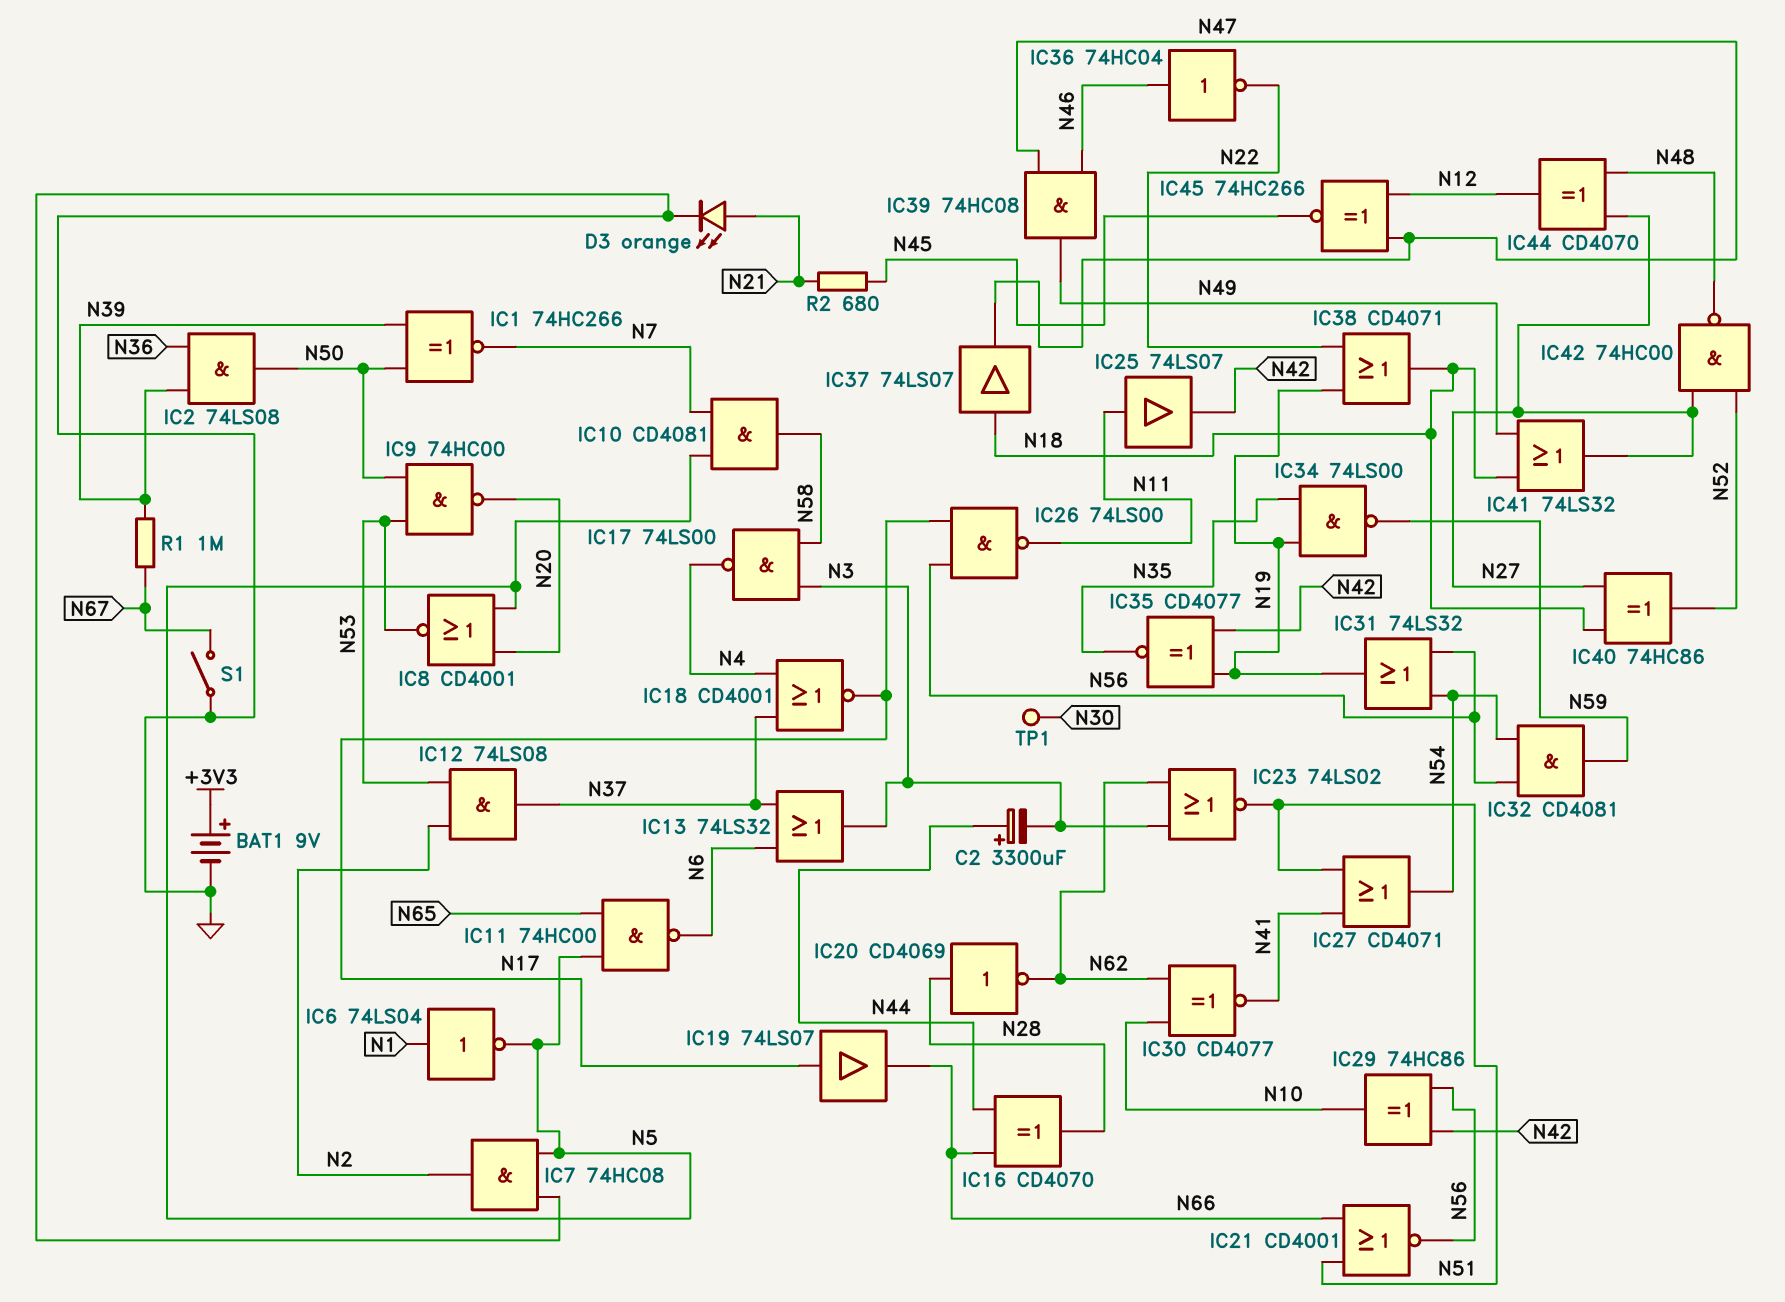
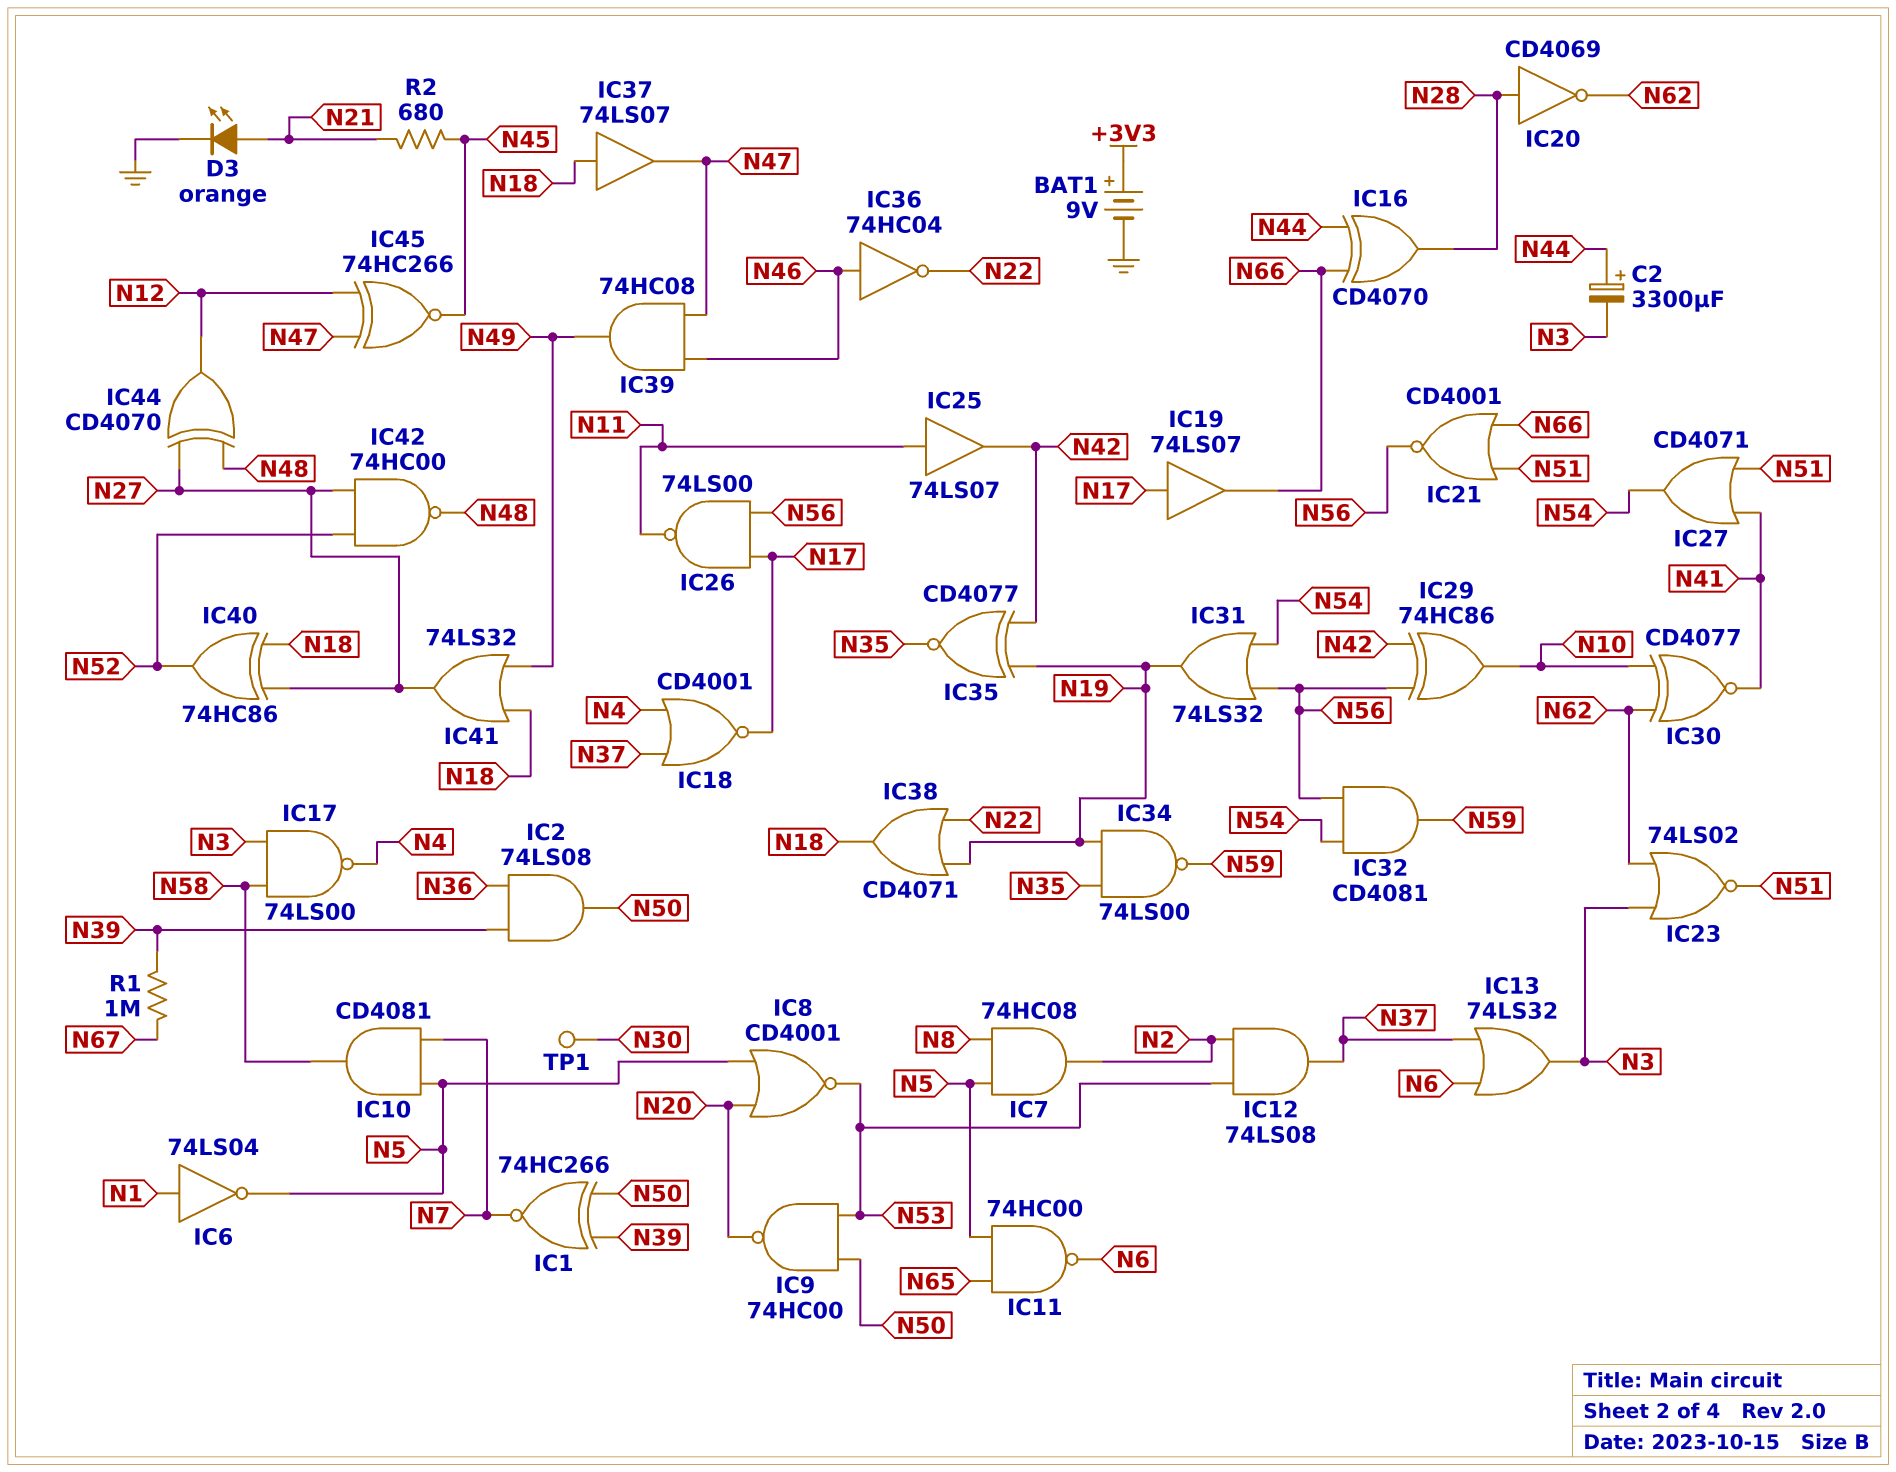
IC7: AND 74HC08 (in GND, in N5, out N2) -> AND 74HC08 (in N5, in N8, out N2)
S1: switch (GND, N67) -> none

